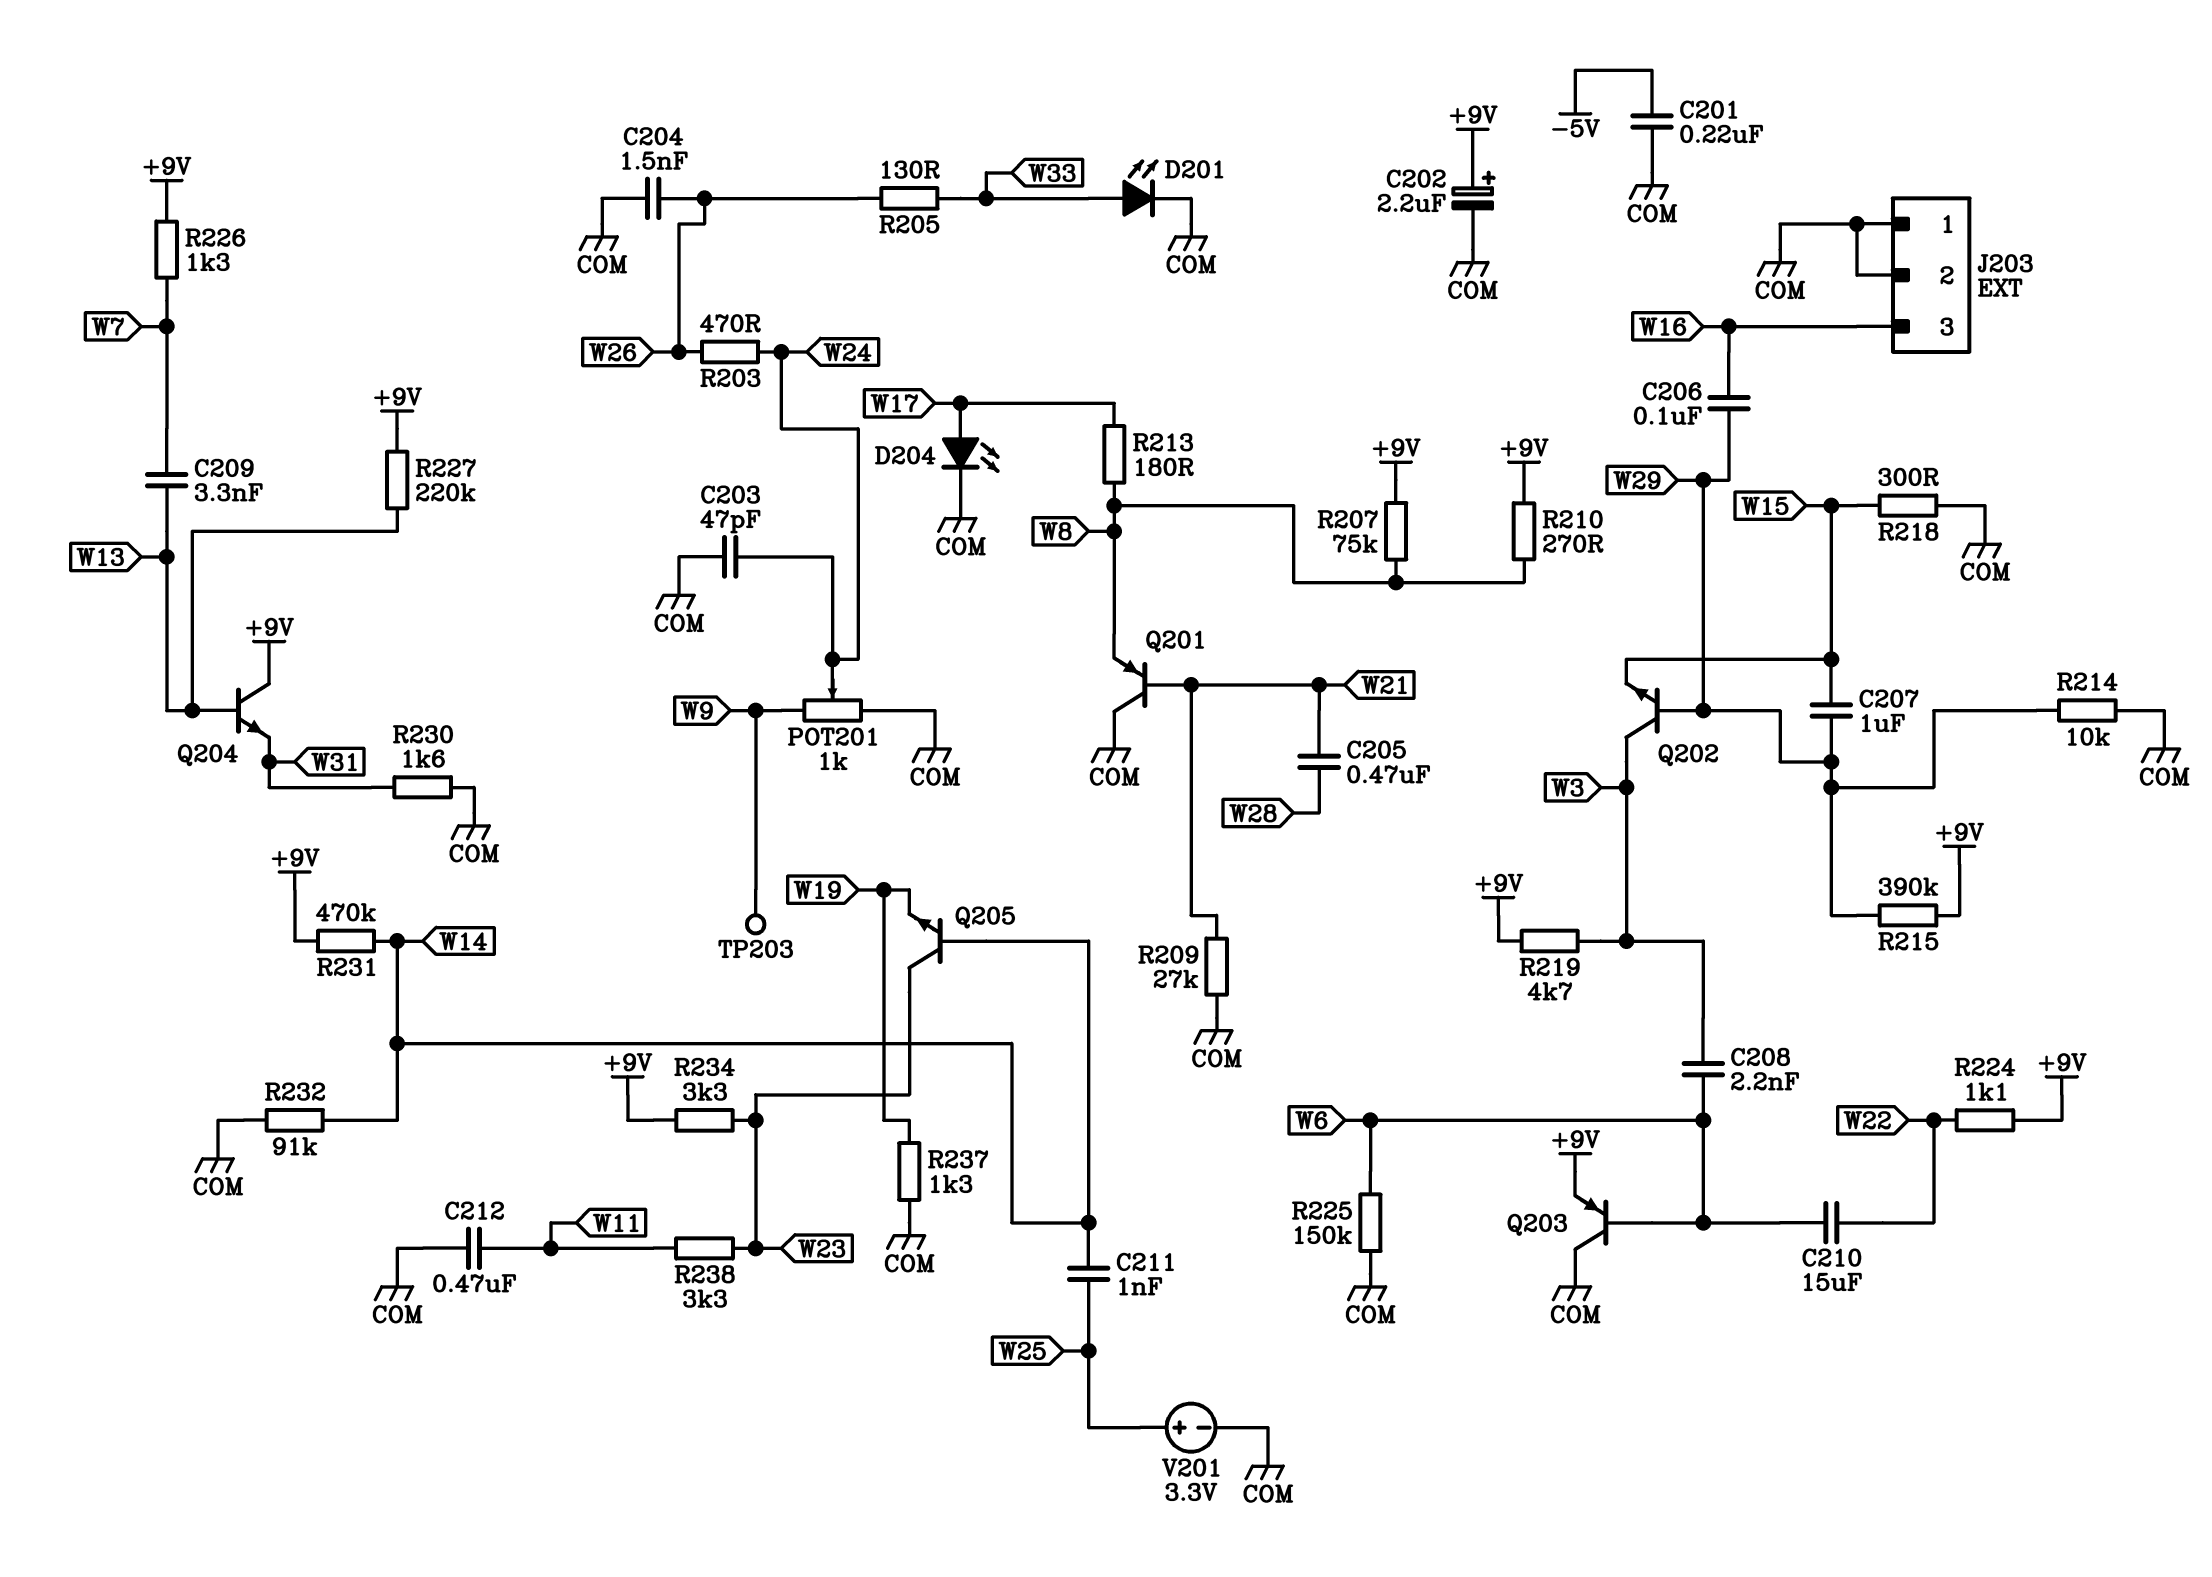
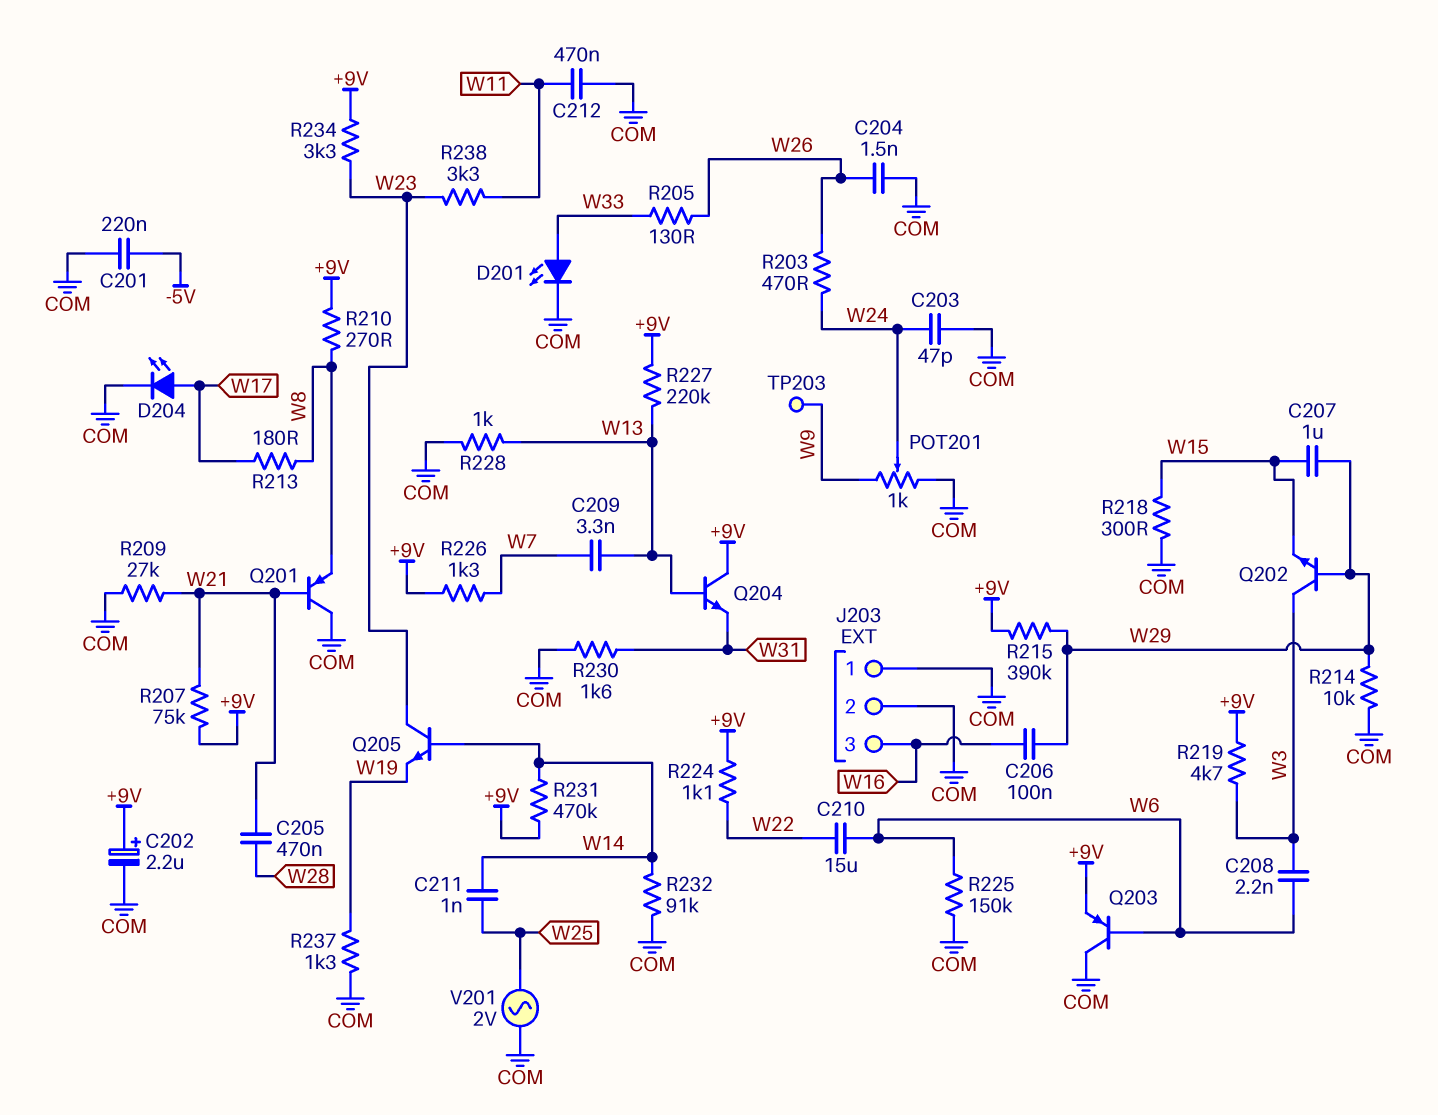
R207: 75k (+9V, W8) -> 75k (+9V, W21)
R228: none -> 1k (COM, W13)
V201: 3.3V (plus W25, minus COM) -> AC 2V (COM, W25)

